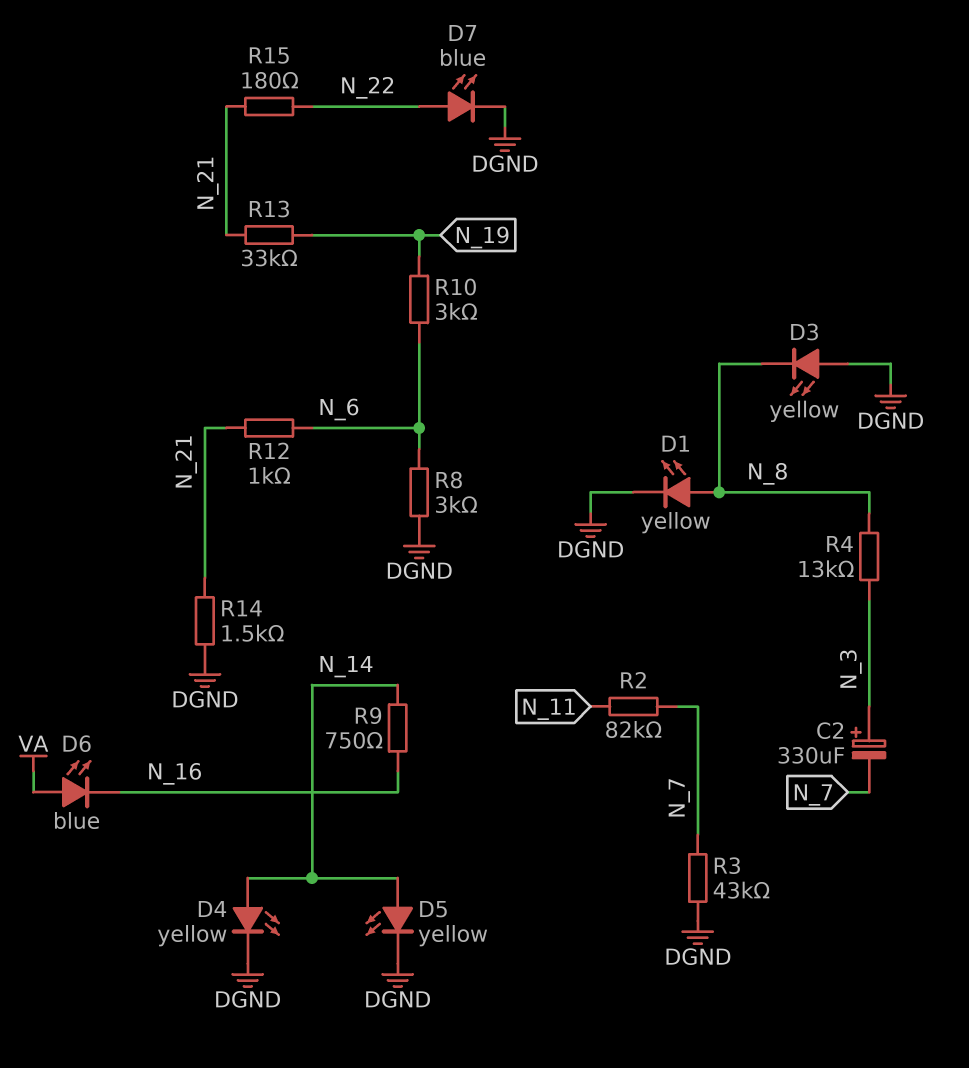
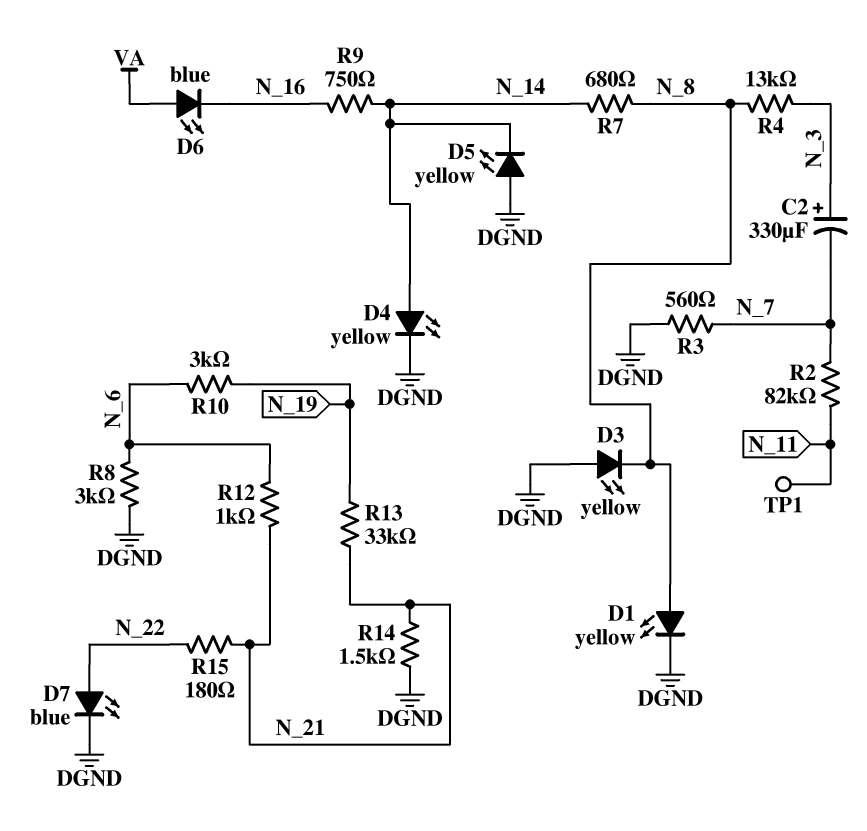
D5: LED yellow (A N_14, K DGND) -> LED yellow (A DGND, K N_14)
R3: 43k (DGND, N_7) -> 560 (DGND, N_7)
R7: none -> 680 (N_8, N_14)
TP1: none -> test point (N_11)

